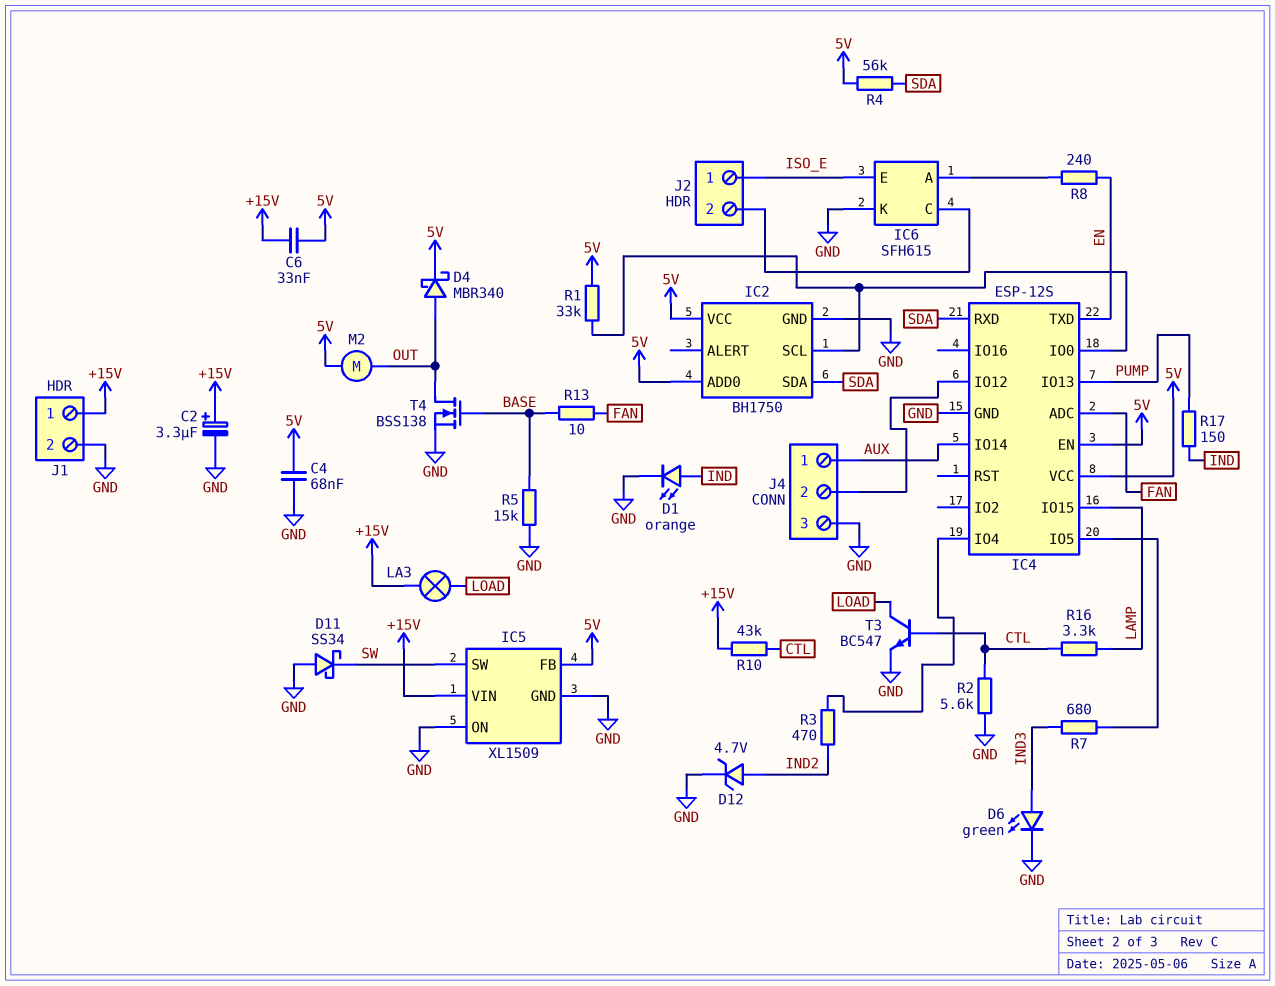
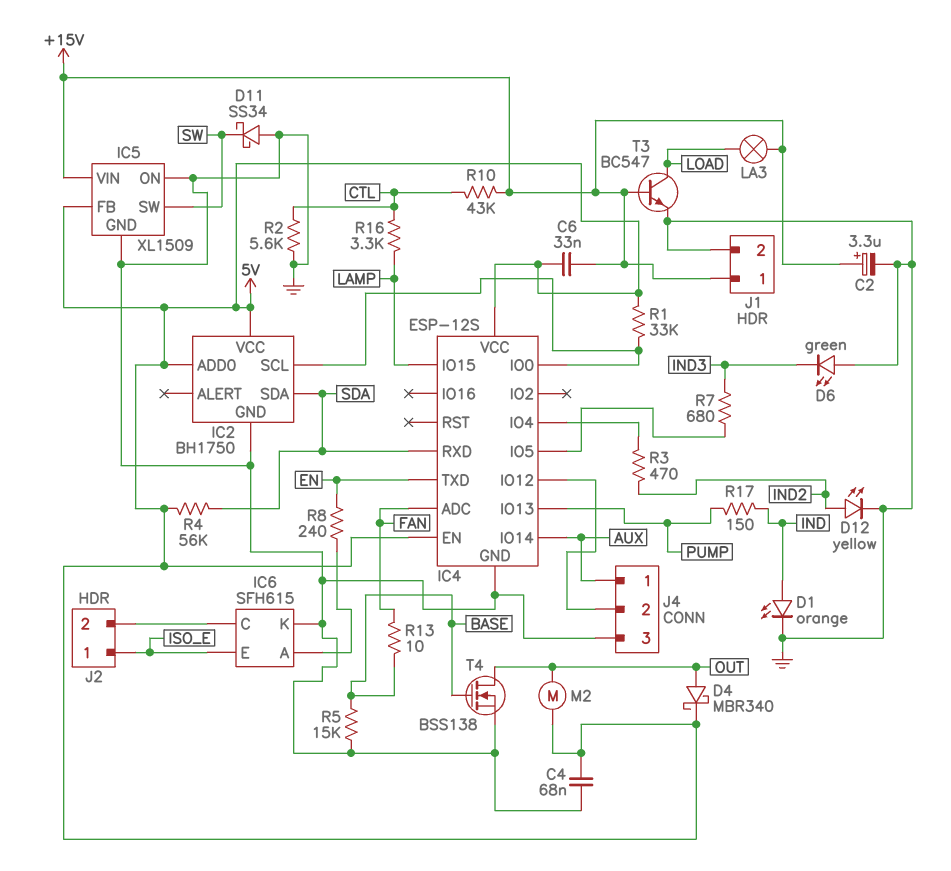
D6: LED green (A IND3, K GND) -> LED green (A GND, K IND3)
D12: zener 4.7V (A IND2, K GND) -> LED yellow (A IND2, K GND)
T3: NPN BC547 (B CTL, C LOAD, E GND) -> NPN BC547 (B +15V, C LOAD, E GND)

